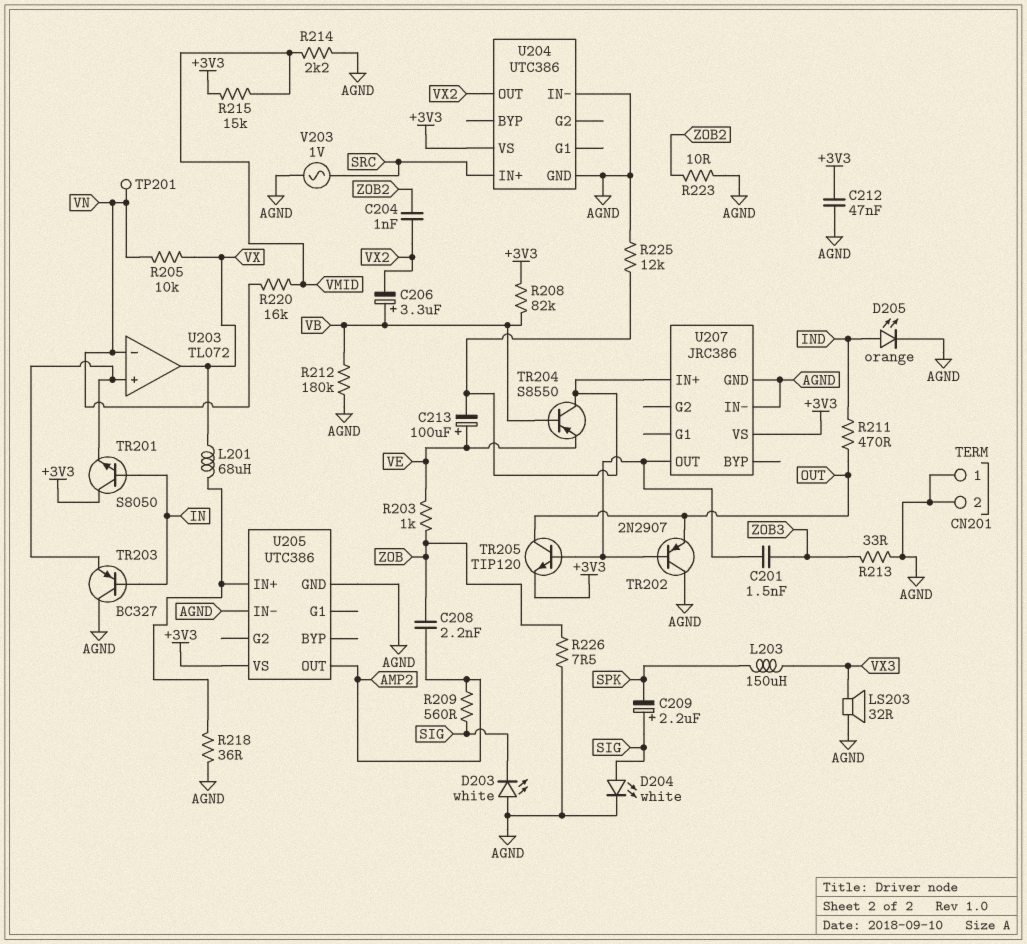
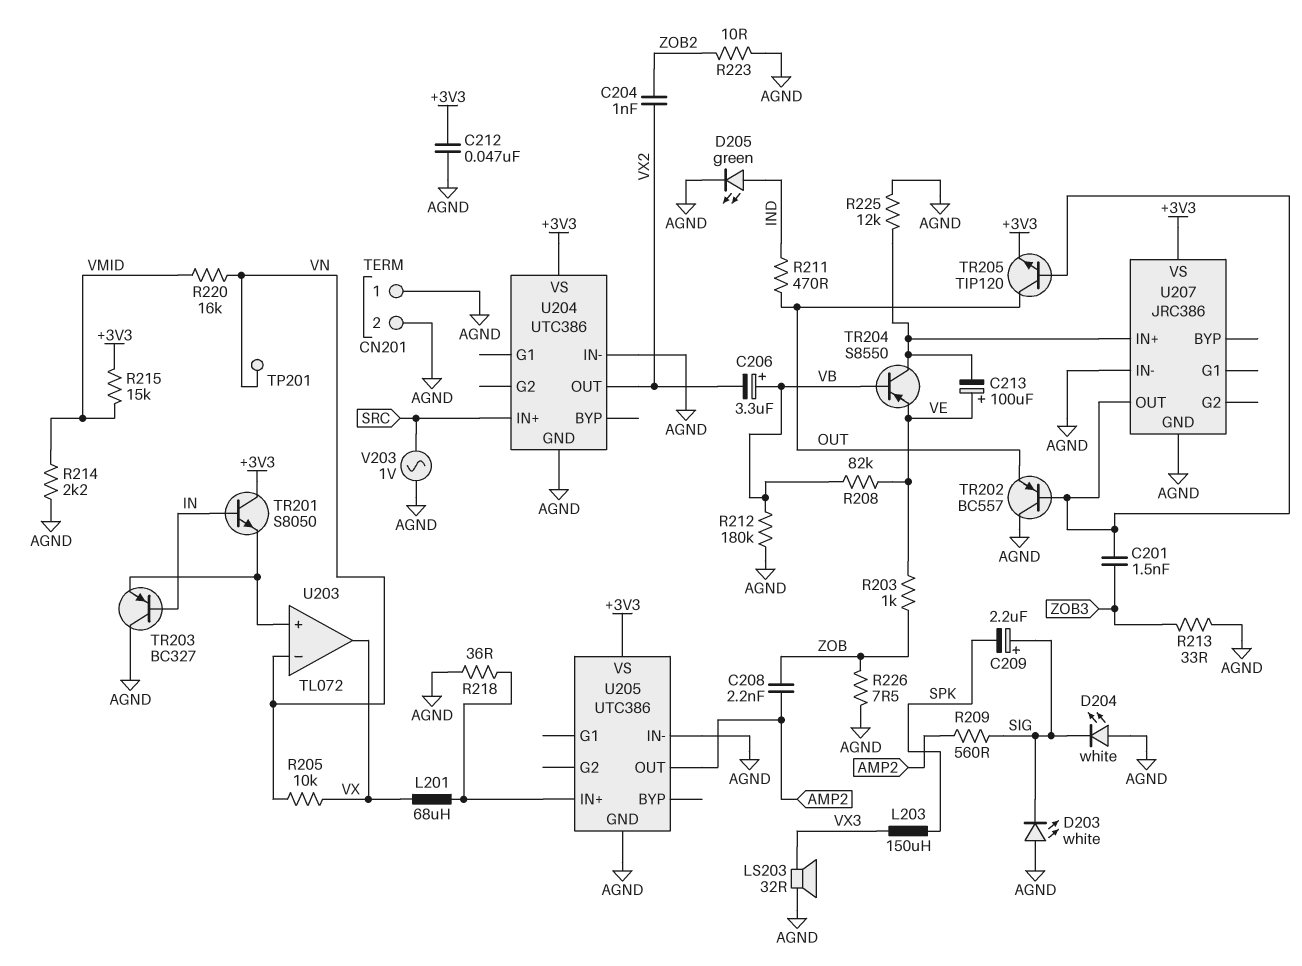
D204: LED white (A SIG, K AGND) -> LED white (A AGND, K SIG)
D205: LED orange (A IND, K AGND) -> LED green (A IND, K AGND)
R208: 82k (+3V3, VB) -> 82k (VB, VE)
TR202: PNP 2N2907 (B U207/OUT, C AGND, E OUT) -> PNP BC557 (B U207/OUT, C AGND, E OUT)

